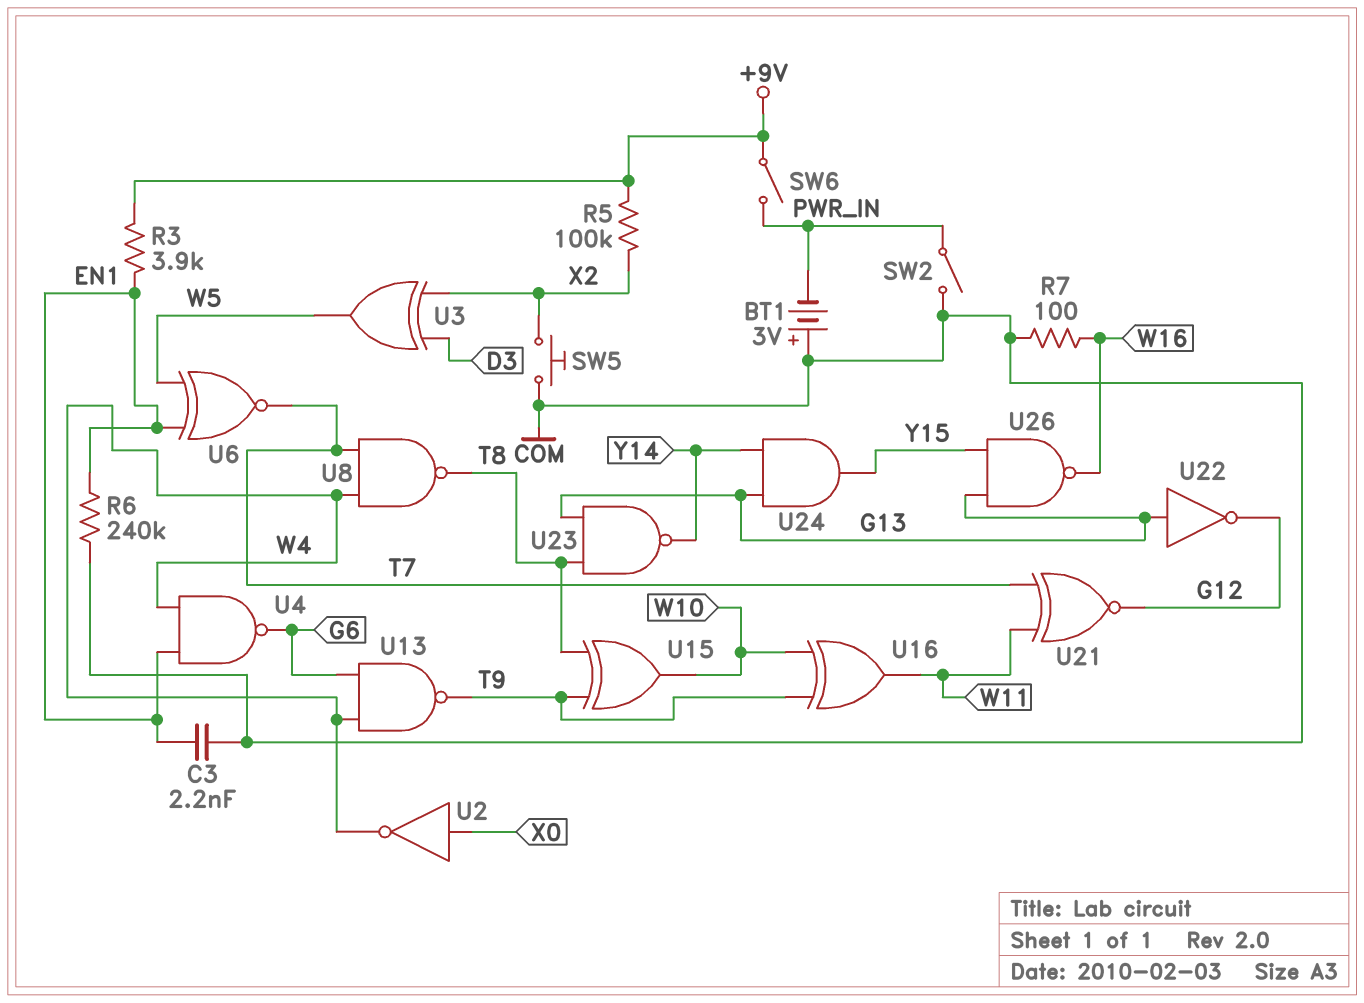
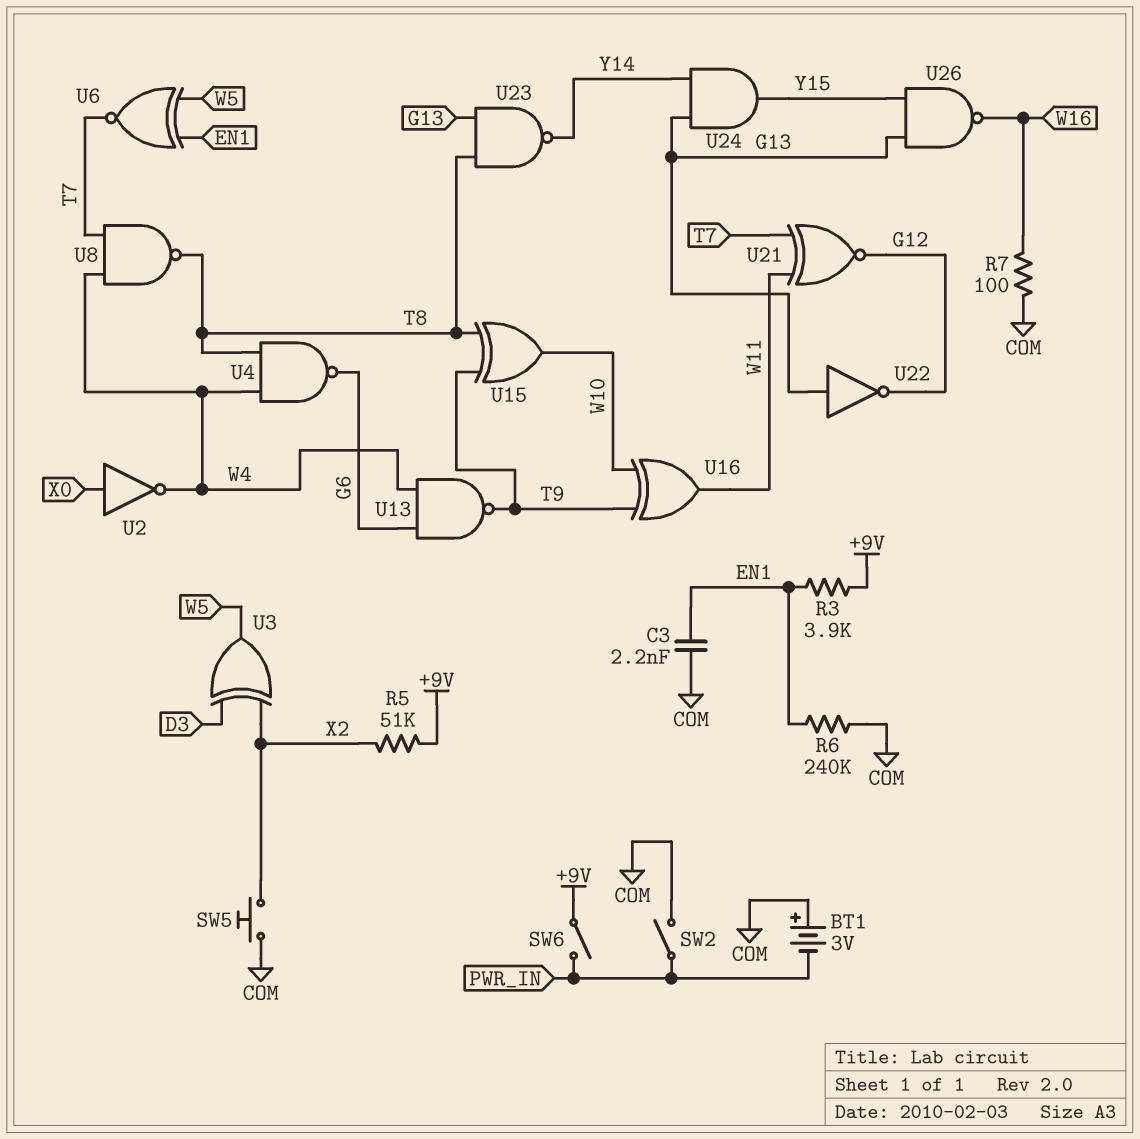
R5: 100k (+9V, X2) -> 51k (+9V, X2)
U4: NAND (in EN1, in W4, out G6) -> NAND (in T8, in W4, out G6)

